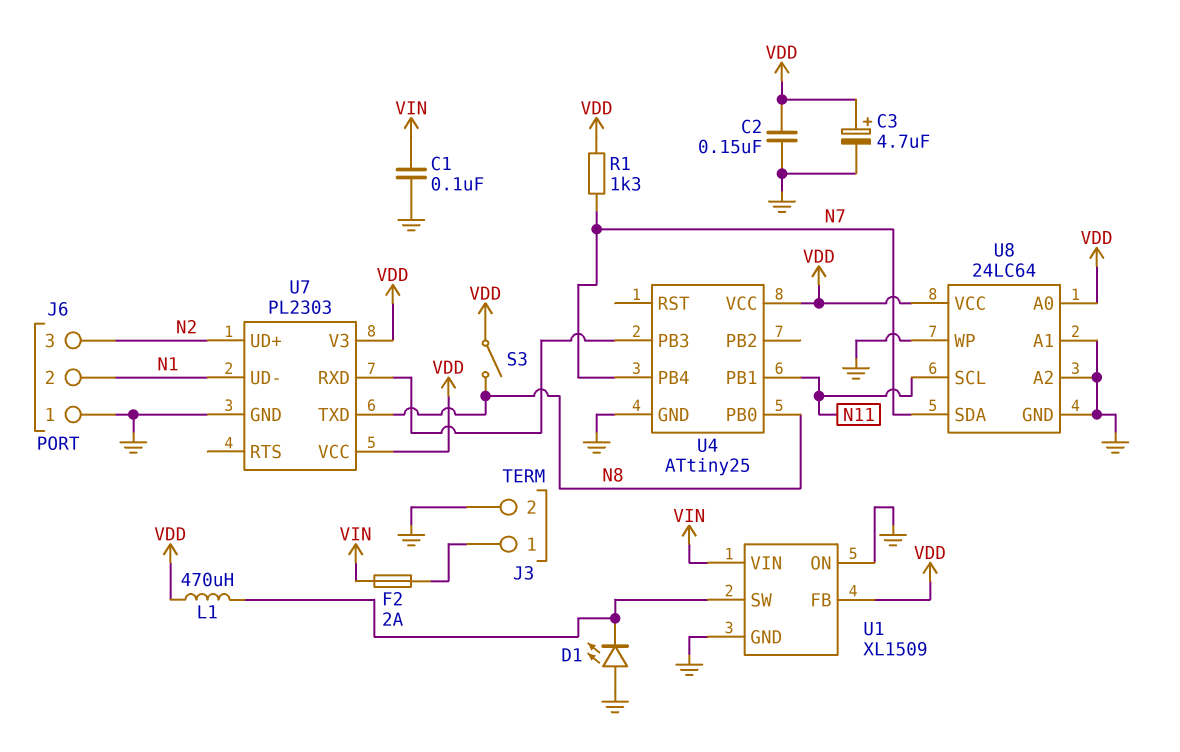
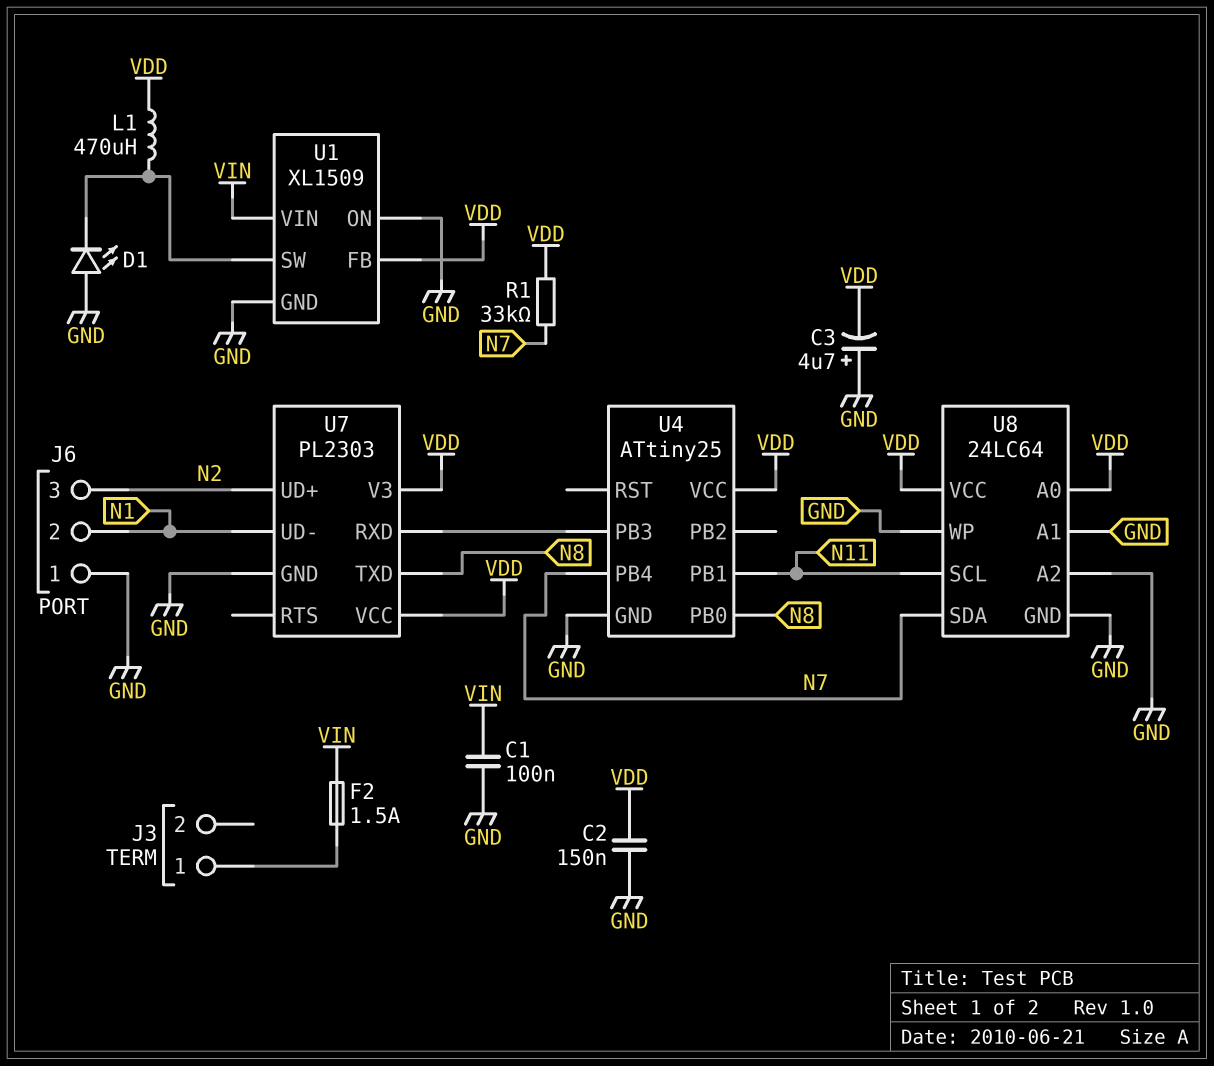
C3: 4.7uF (plus VDD, minus GND) -> 4.7uF (plus GND, minus VDD)
F2: 2A (J3/1, VIN) -> 1.5A (J3/1, VIN)
J3 pin 2: GND -> none
R1: 1.3k (N7, VDD) -> 33k (N7, VDD)
S3: switch (N8, VDD) -> none

